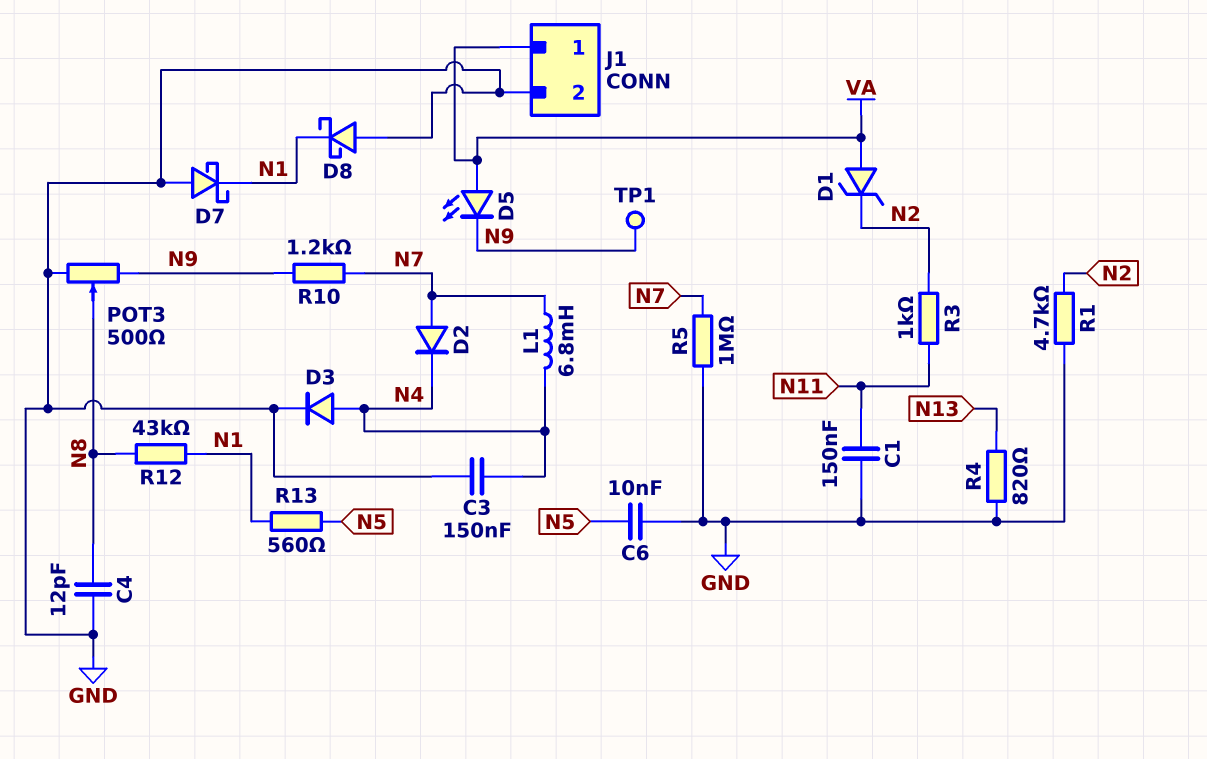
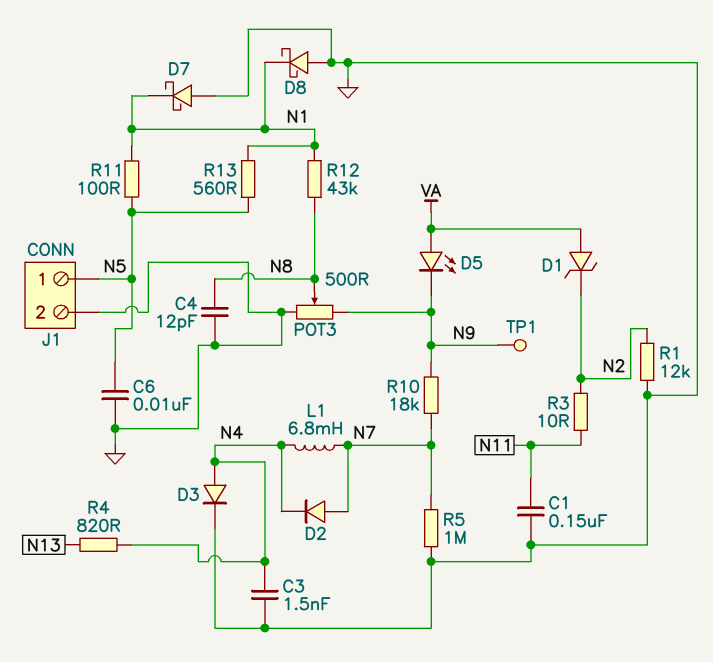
C3: 150nF (GND, N4) -> 1.5nF (GND, N4)
J1 pin 1: VA -> N5
R1: 4.7k (GND, N2) -> 12k (GND, N2)
R3: 1k (N2, N11) -> 10 (N2, N11)
R4: 820 (GND, N13) -> 820 (N4, N13)
R10: 1.2k (N7, N9) -> 18k (N7, N9)
R11: none -> 100 (N1, N5)

